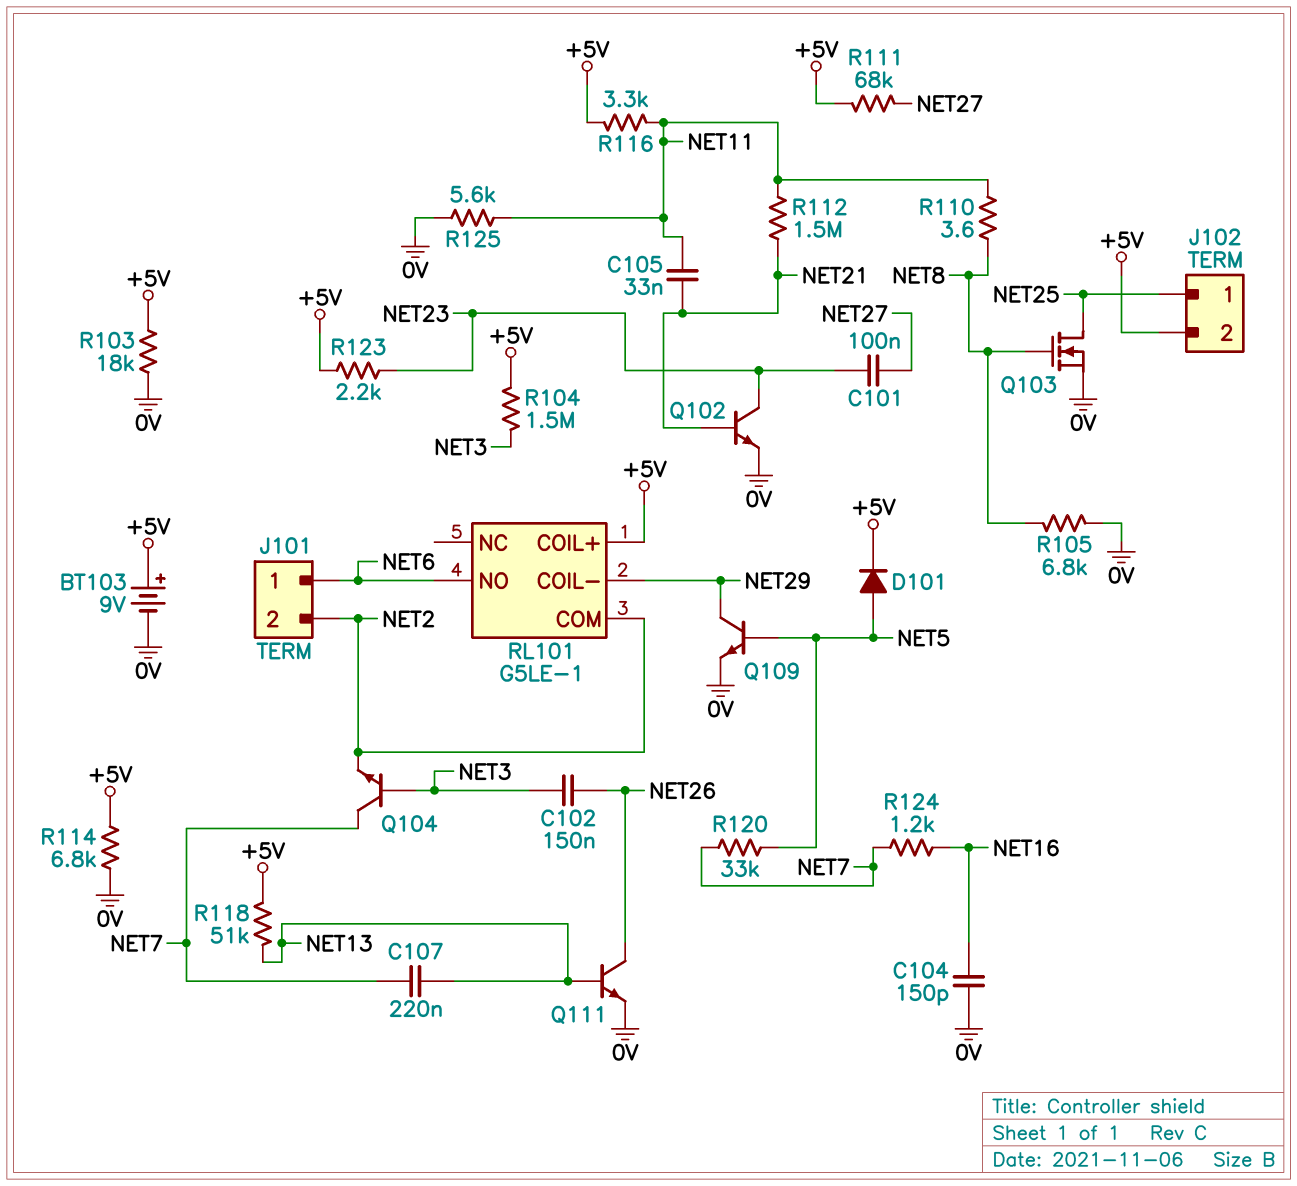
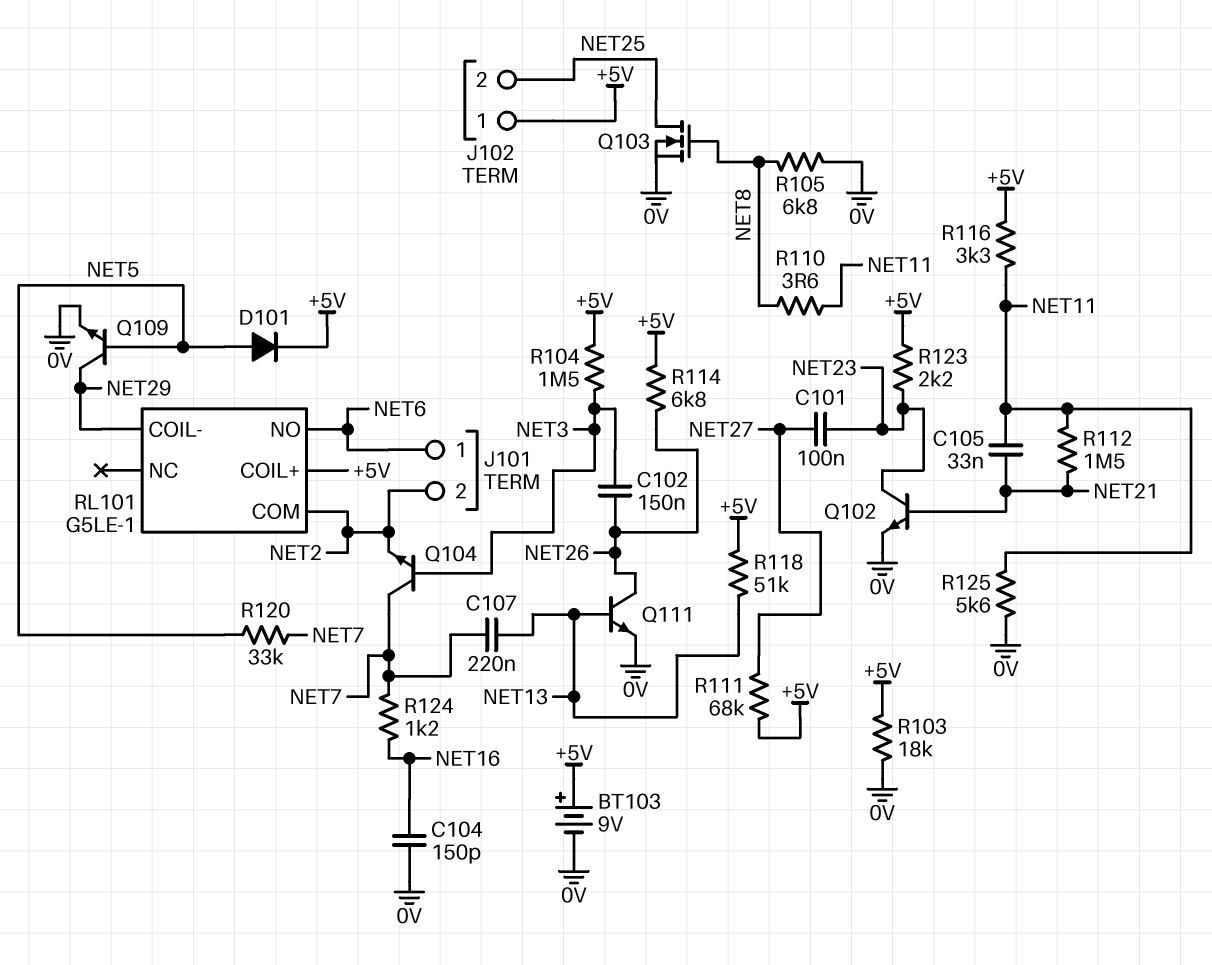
J102 pin 1: NET25 -> +5V
J102 pin 2: +5V -> NET25
R114: 6.8k (+5V, 0V) -> 6.8k (+5V, NET26)

